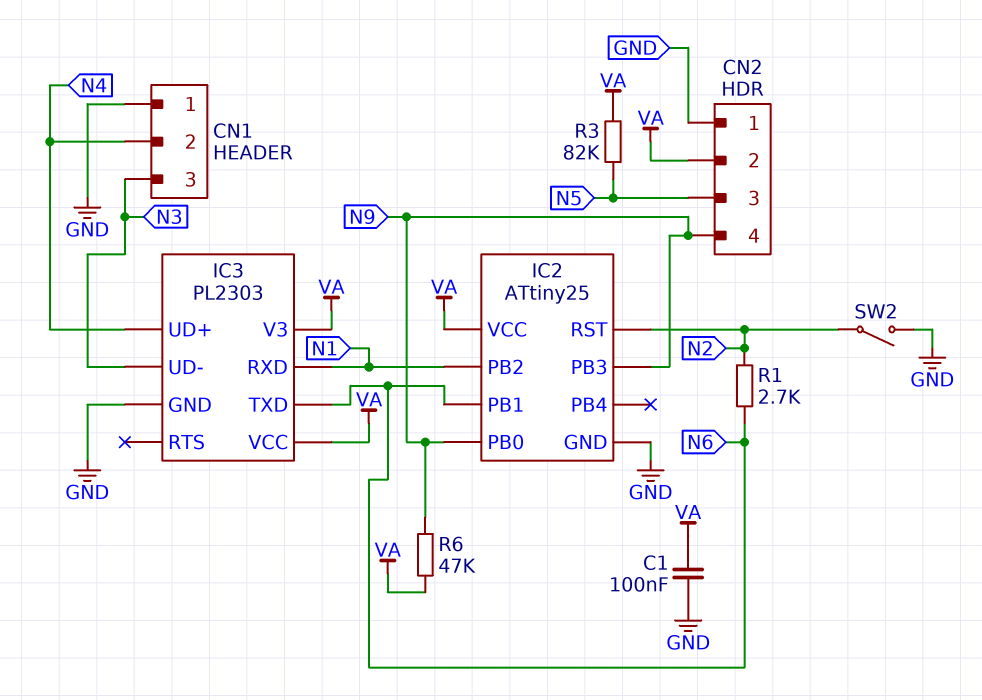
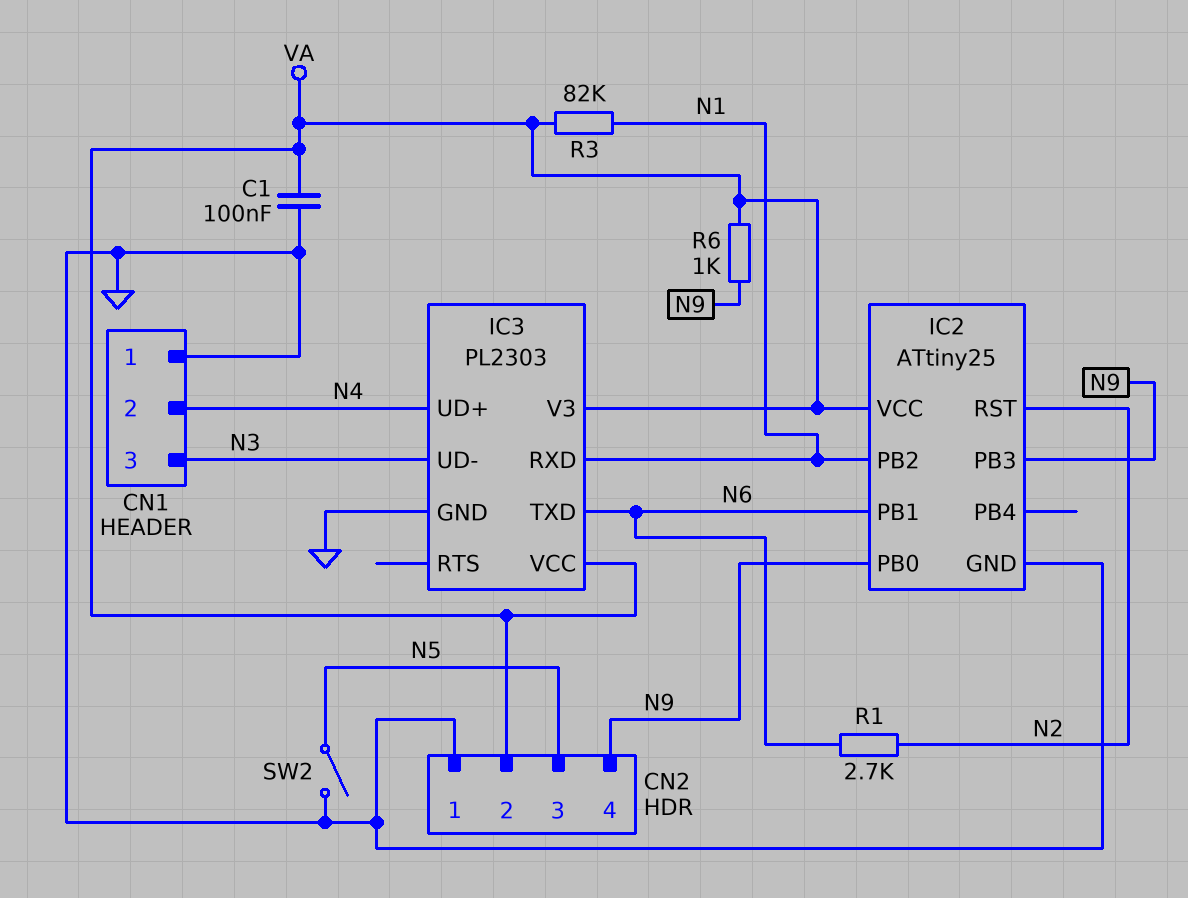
R3: 82k (N5, VA) -> 82k (N1, VA)
R6: 47k (N9, VA) -> 1k (N9, VA)
SW2: switch (GND, N2) -> switch (GND, N5)

